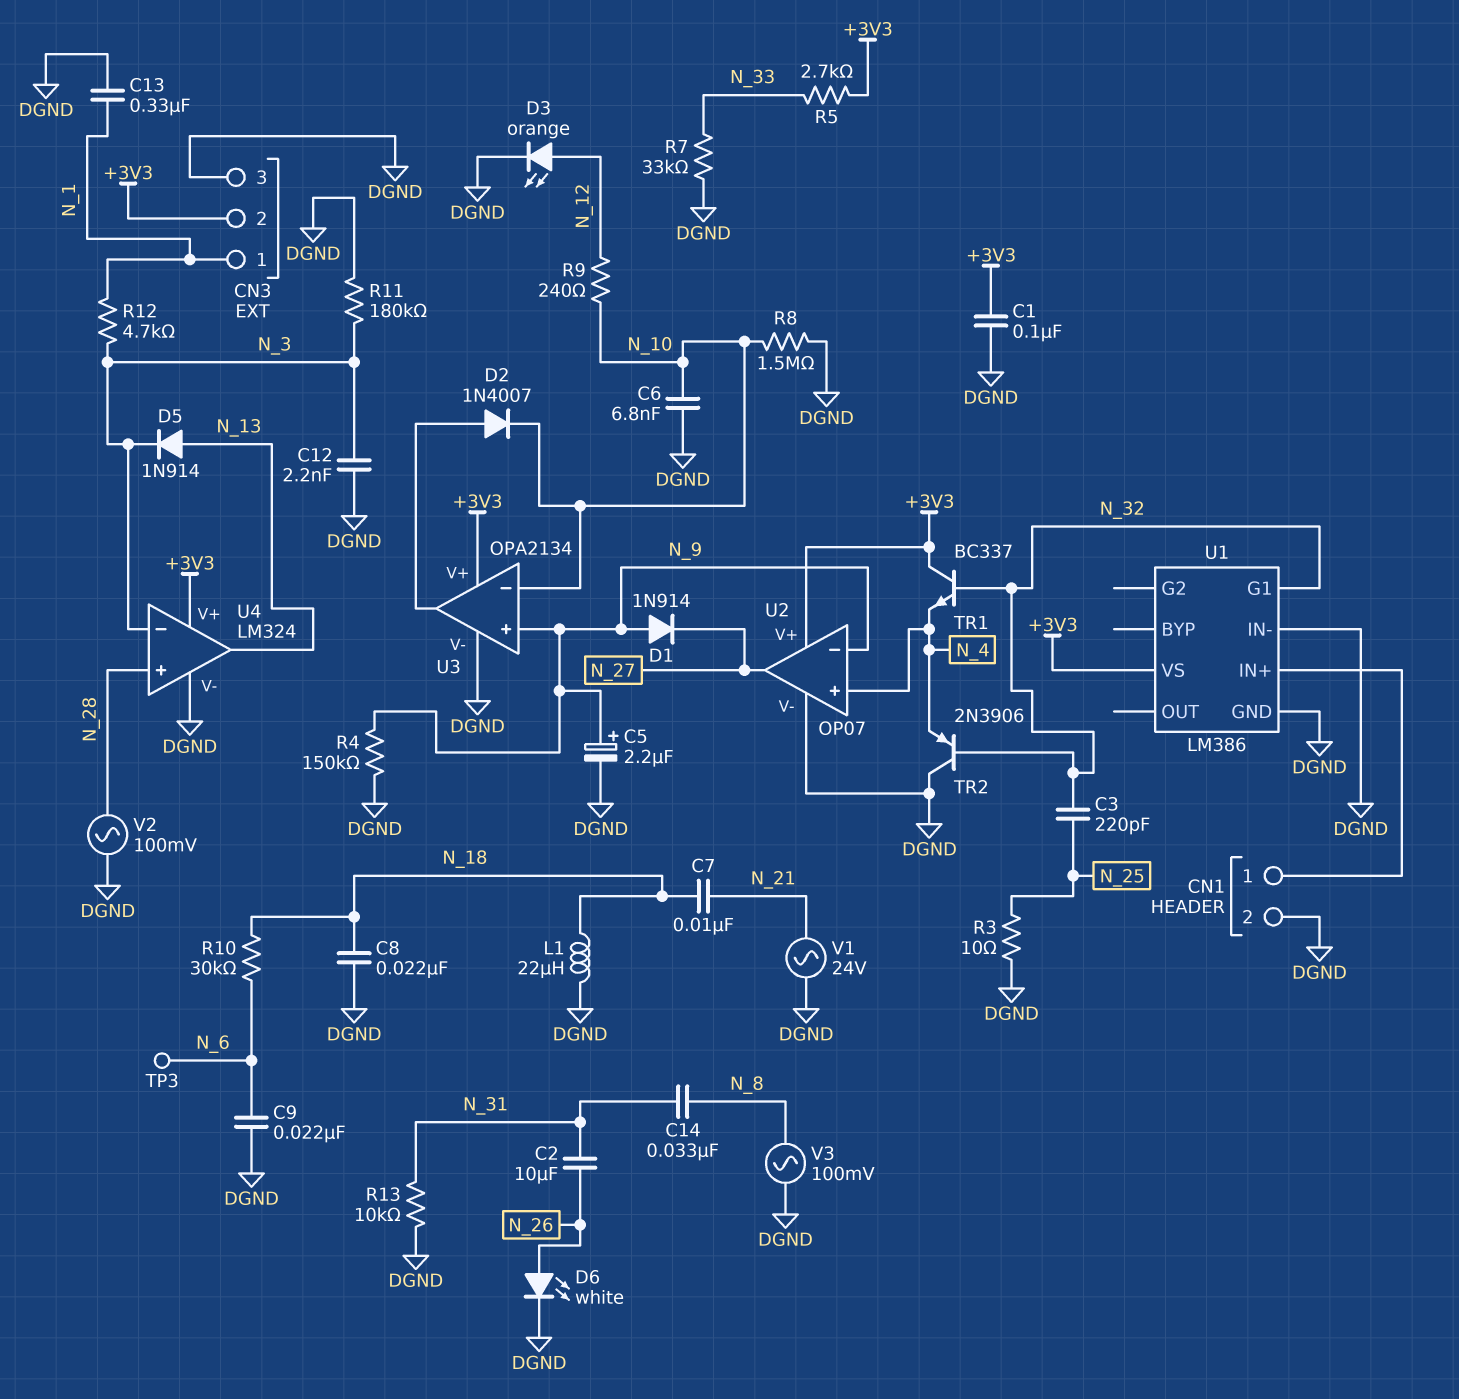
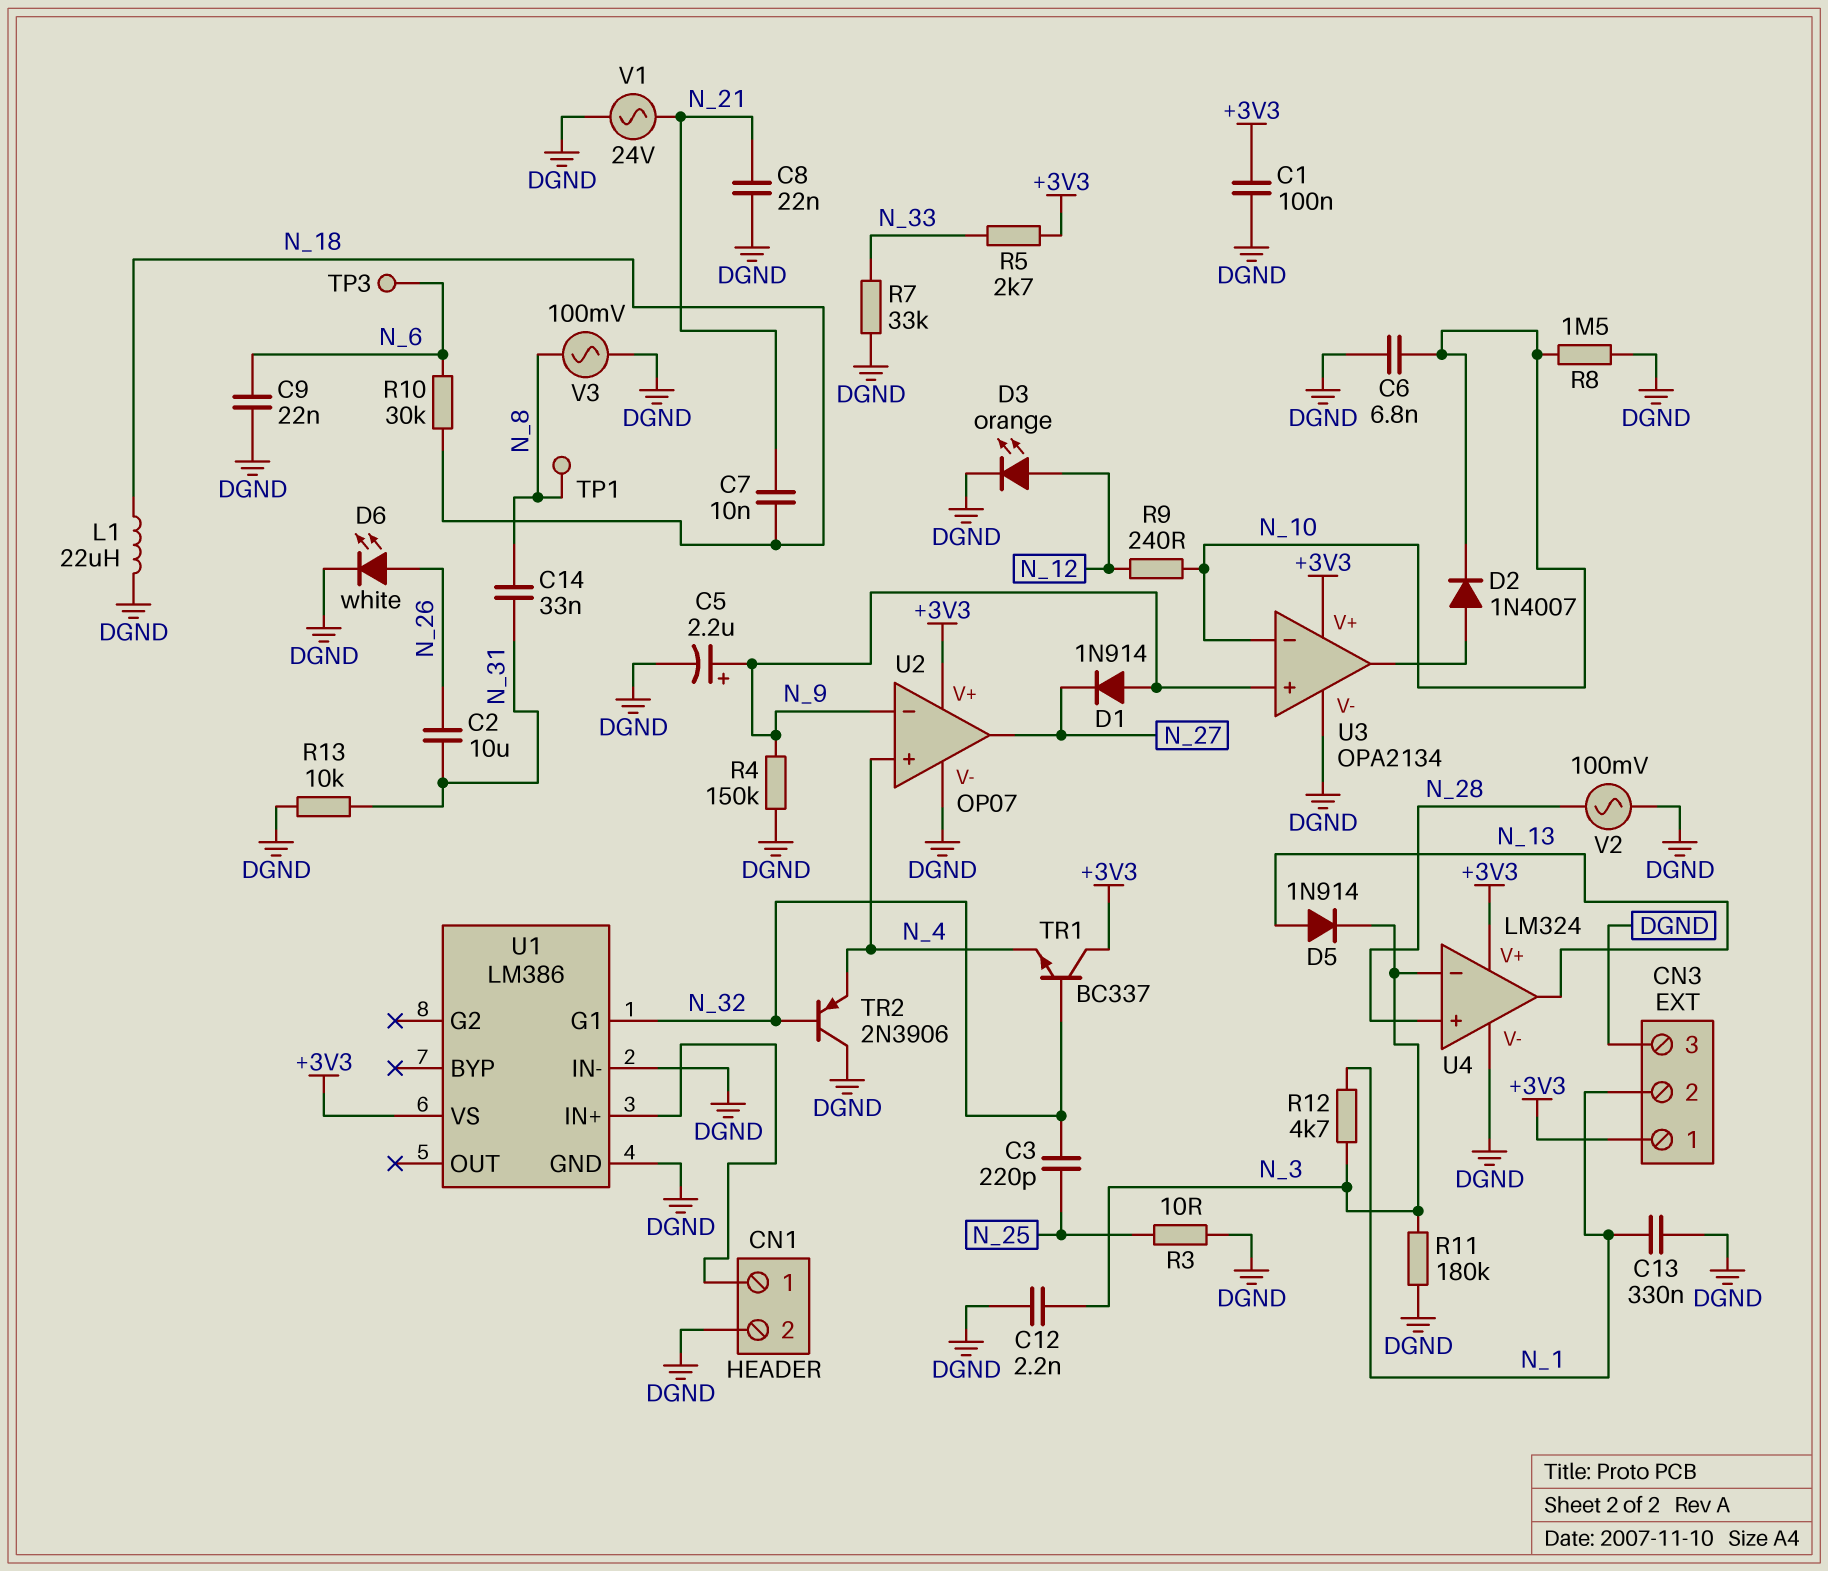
C8: 22nF (DGND, N_18) -> 22nF (DGND, N_21)
CN3 pin 1: N_1 -> +3V3
CN3 pin 2: +3V3 -> N_1
TP1: none -> test point (N_8)

